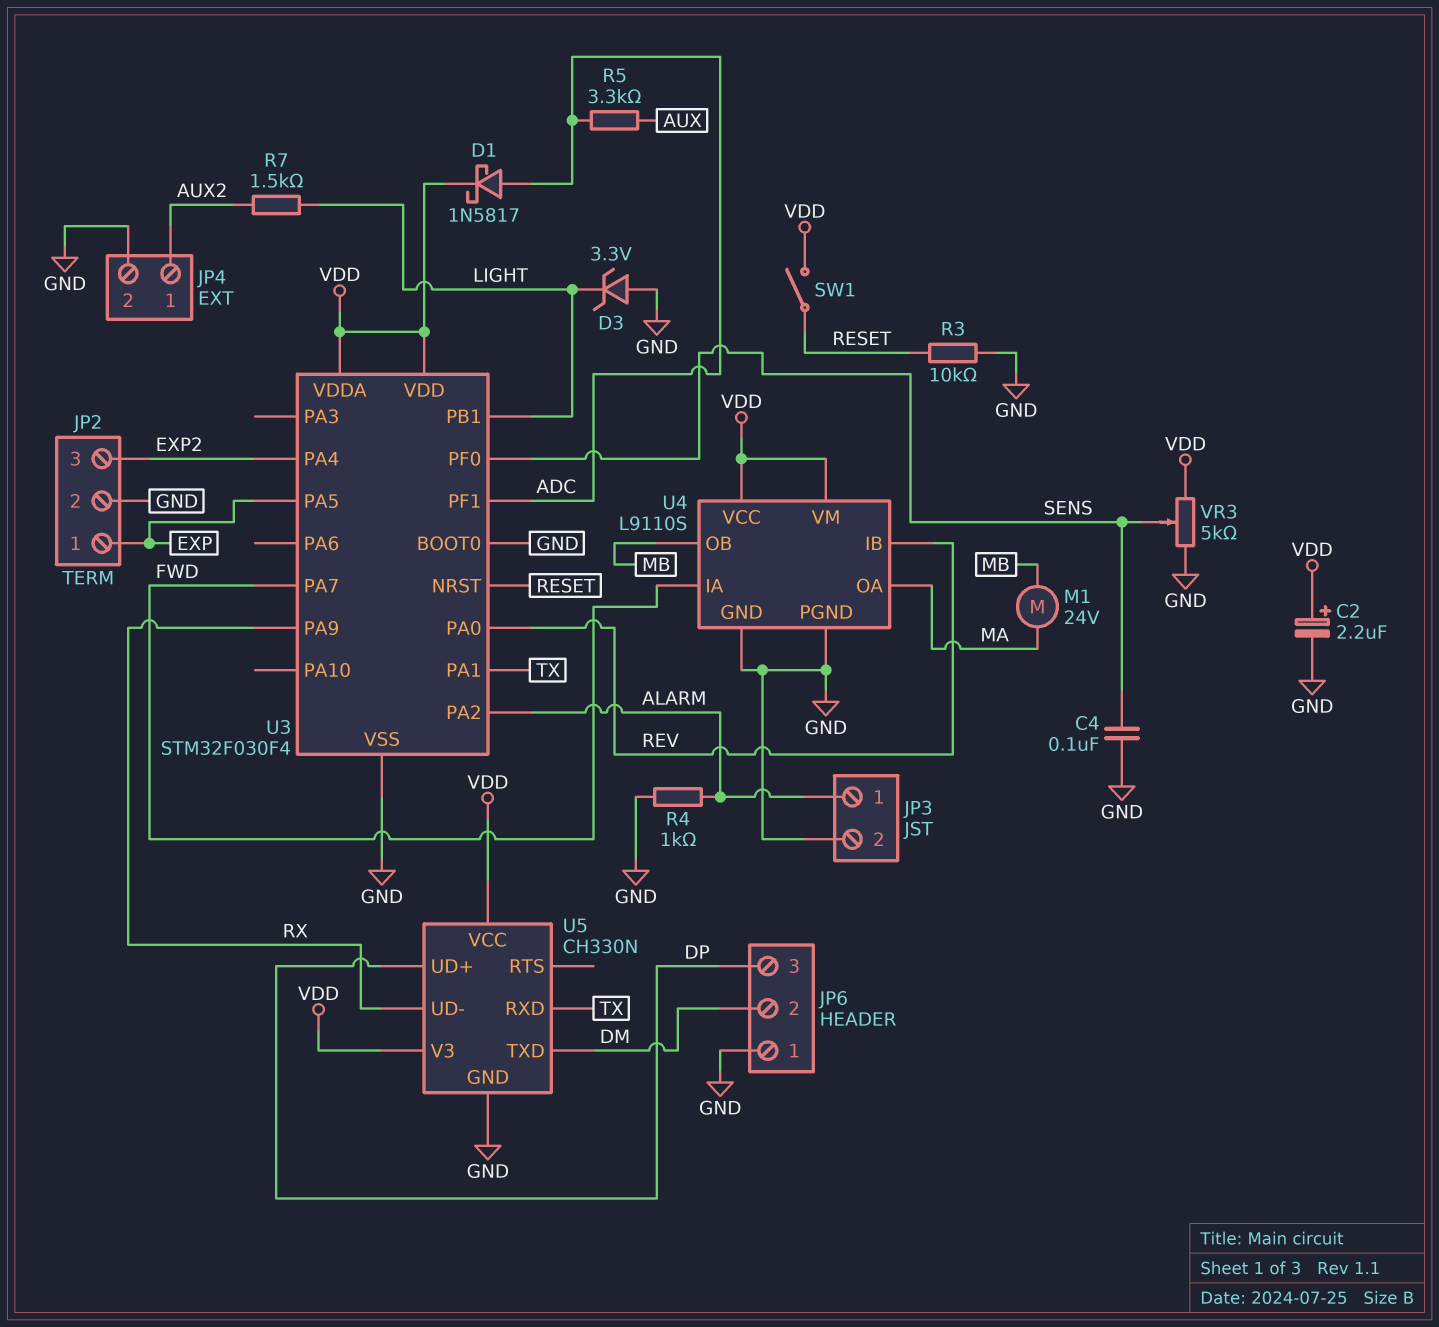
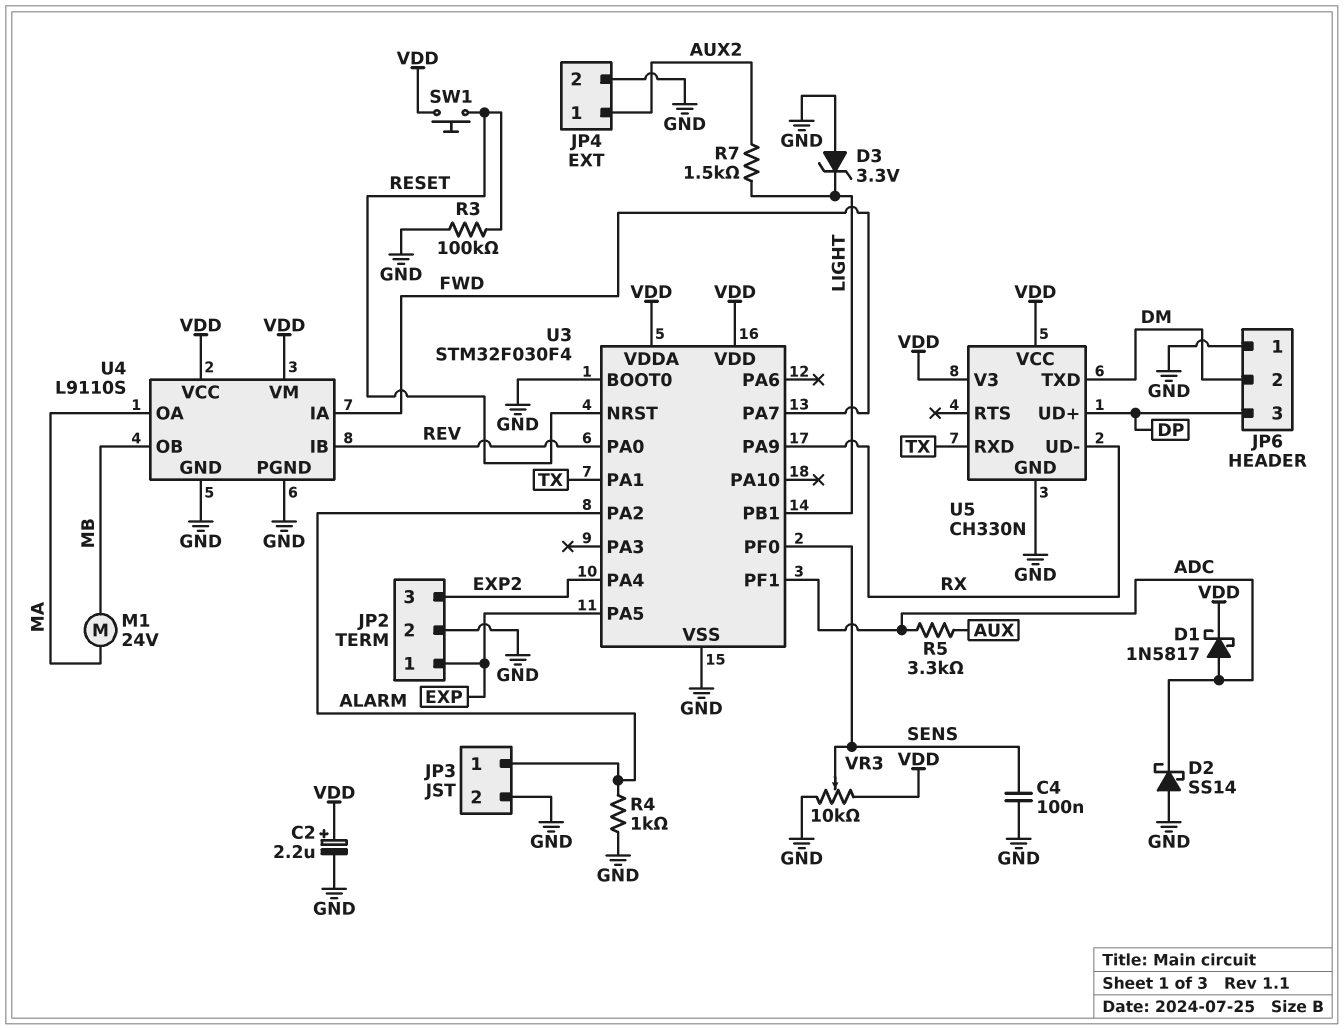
D2: none -> schottky SS14 (A GND, K ADC)
R3: 10k (GND, RESET) -> 100k (GND, RESET)
SW1: switch (RESET, VDD) -> button (RESET, VDD)
VR3: 5k (GND, VDD, wiper SENS) -> 10k (GND, VDD, wiper SENS)

